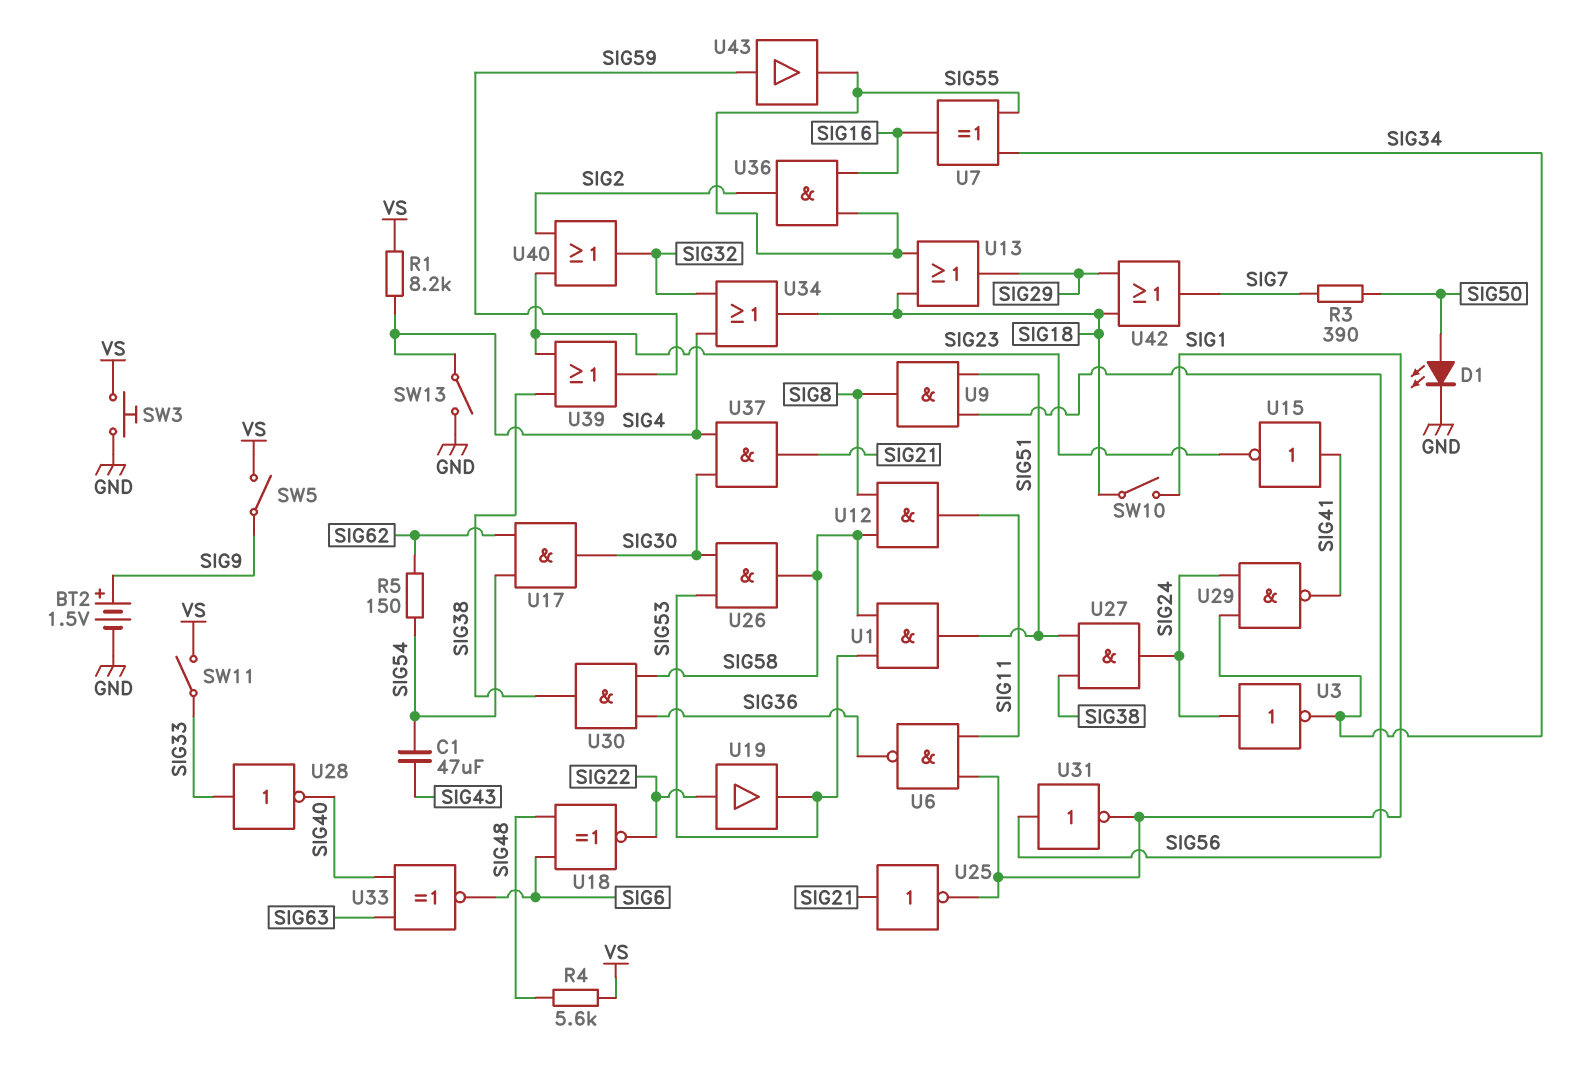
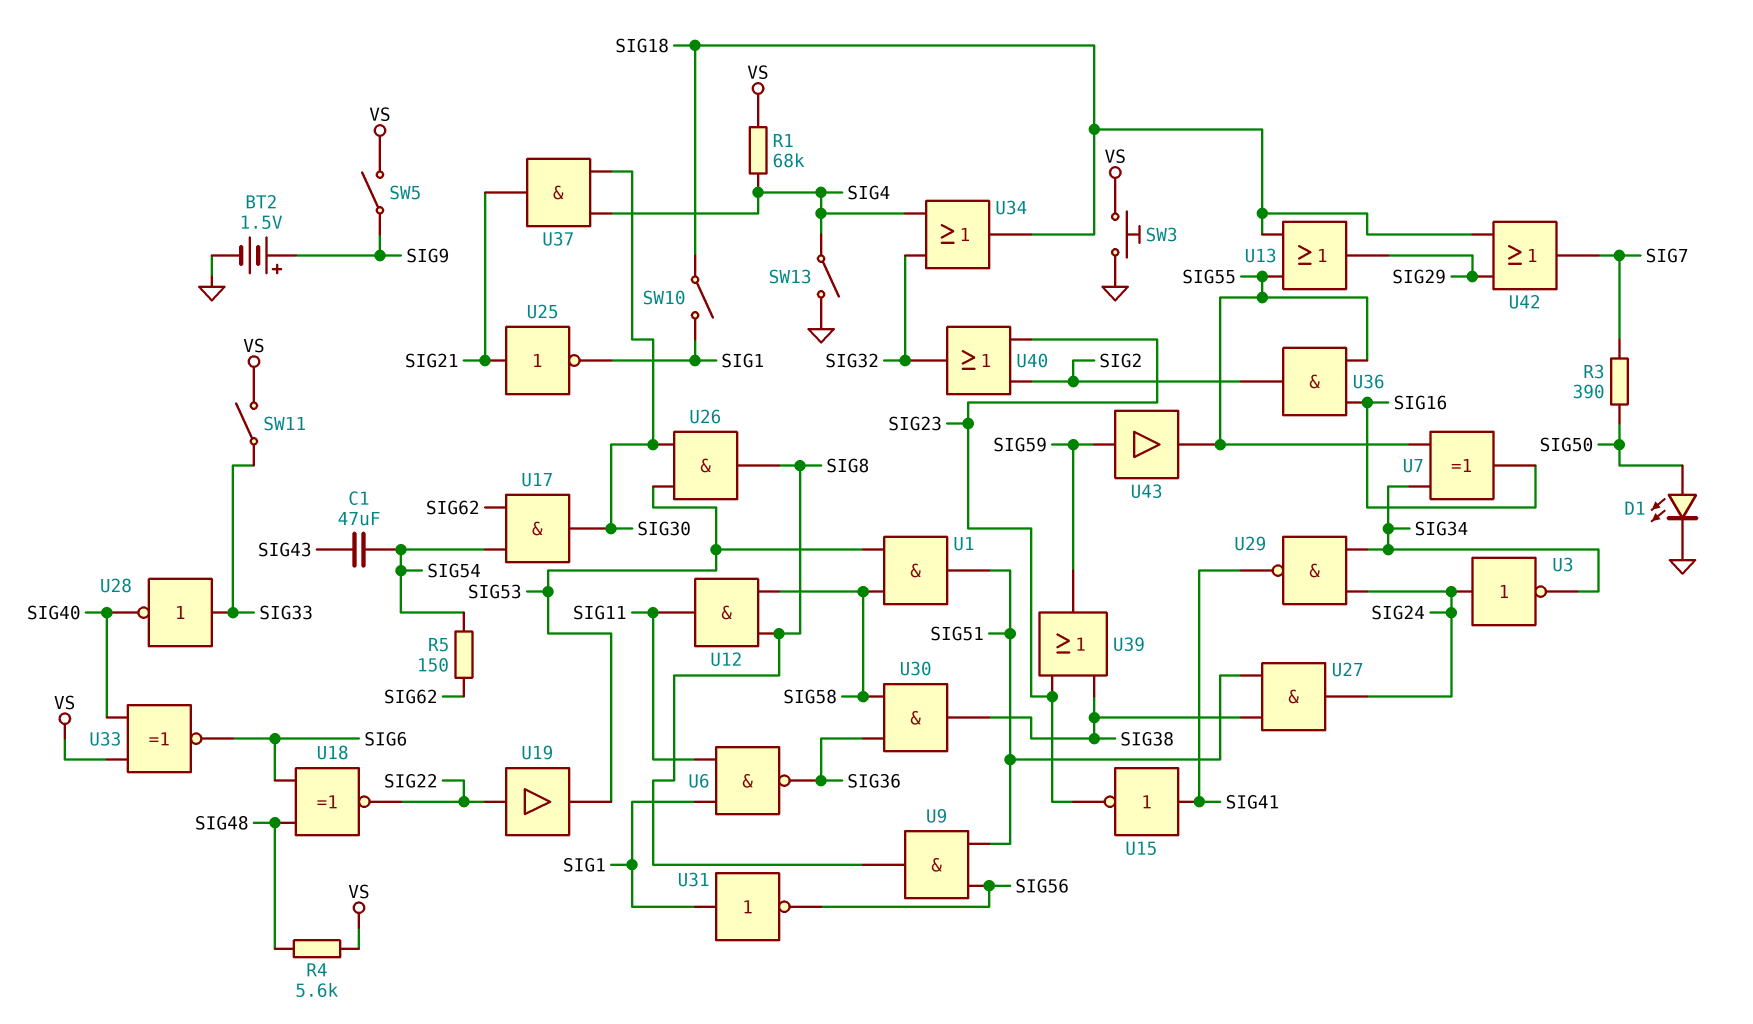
R1: 8.2k (SIG4, VS) -> 68k (SIG4, VS)
U26: AND (in SIG30, in SIG53, out SIG58) -> AND (in SIG30, in SIG53, out SIG8)
U31: NOT (in SIG56, out SIG1) -> NOT (in SIG1, out SIG56)
U33: XNOR (in SIG40, in SIG63, out SIG6) -> XNOR (in SIG40, in VS, out SIG6)

